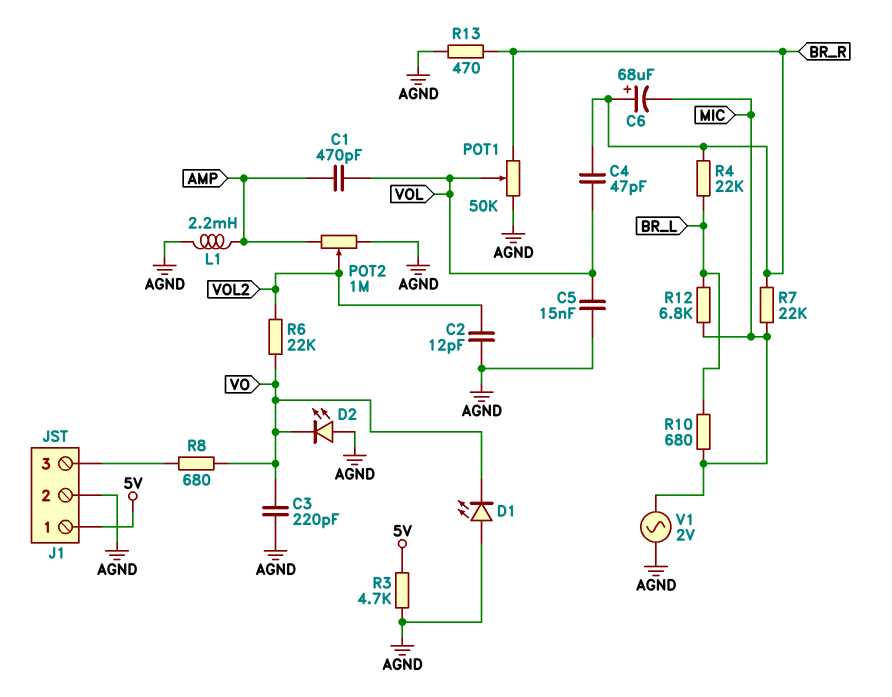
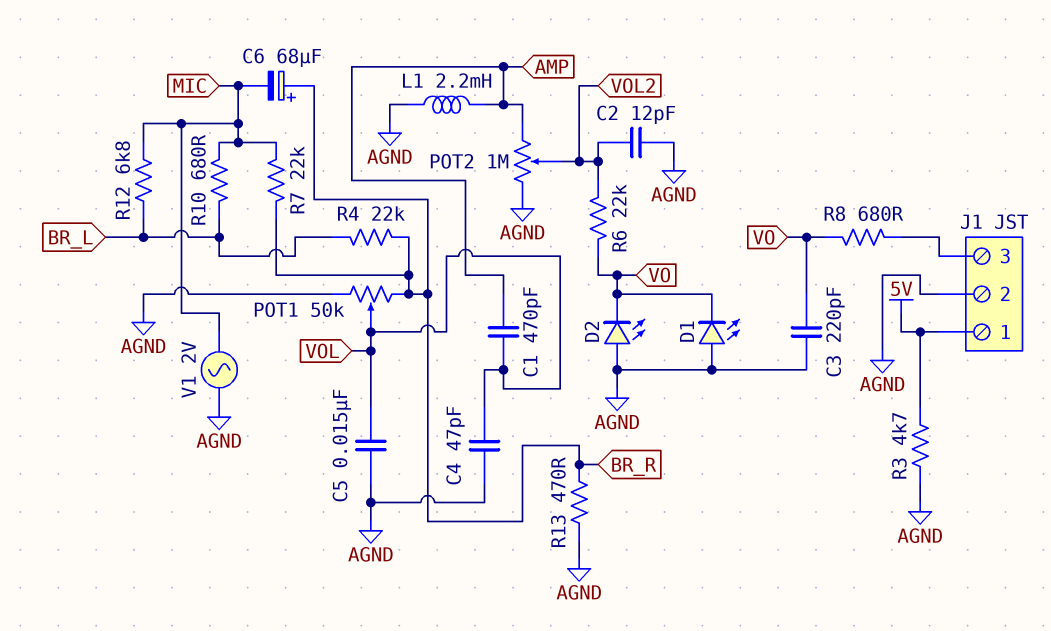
C4: 47pF (BR_R, VOL) -> 47pF (AGND, VOL)

